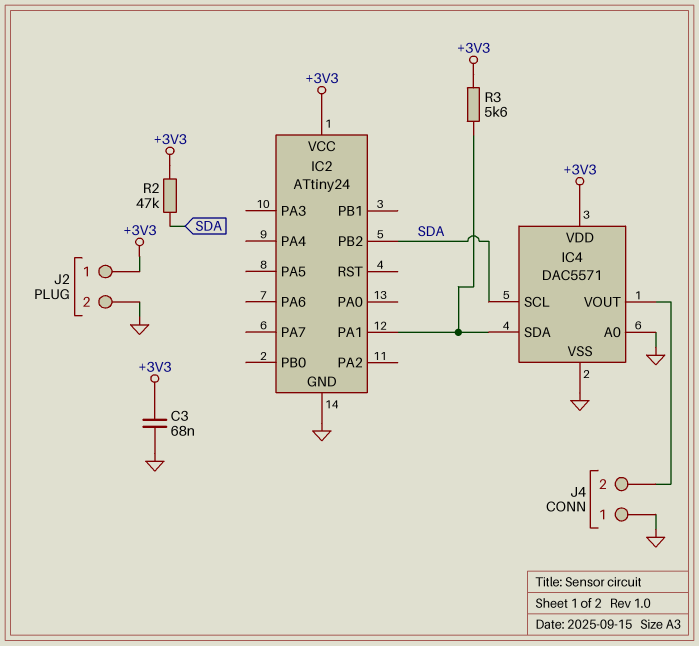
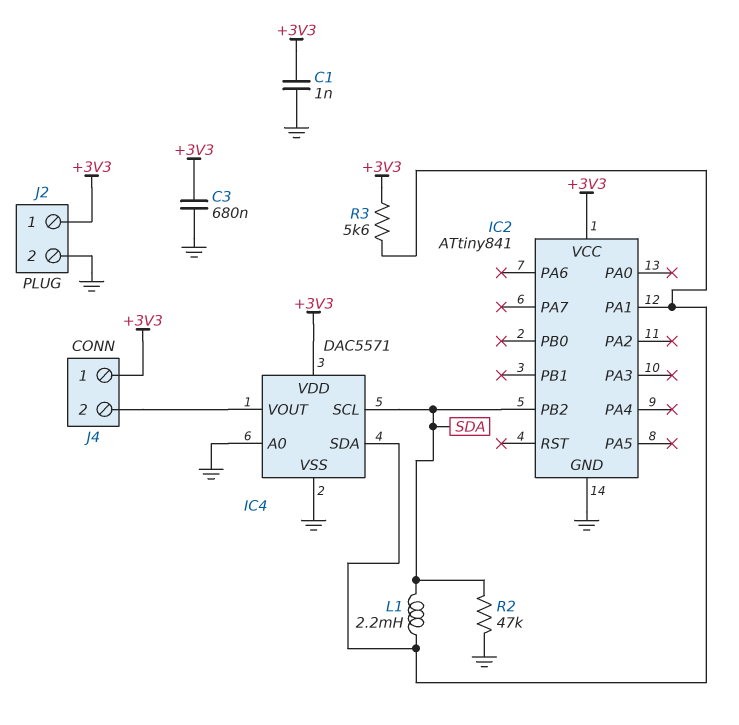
C1: none -> 1nF (+3V3, GND)
C3: 68nF (+3V3, GND) -> 680nF (+3V3, GND)
IC2: ATtiny24 -> ATtiny841
J4 pin 1: GND -> +3V3
L1: none -> 2.2mH (IC2/PA1, SDA)
R2: 47k (+3V3, SDA) -> 47k (GND, SDA)

